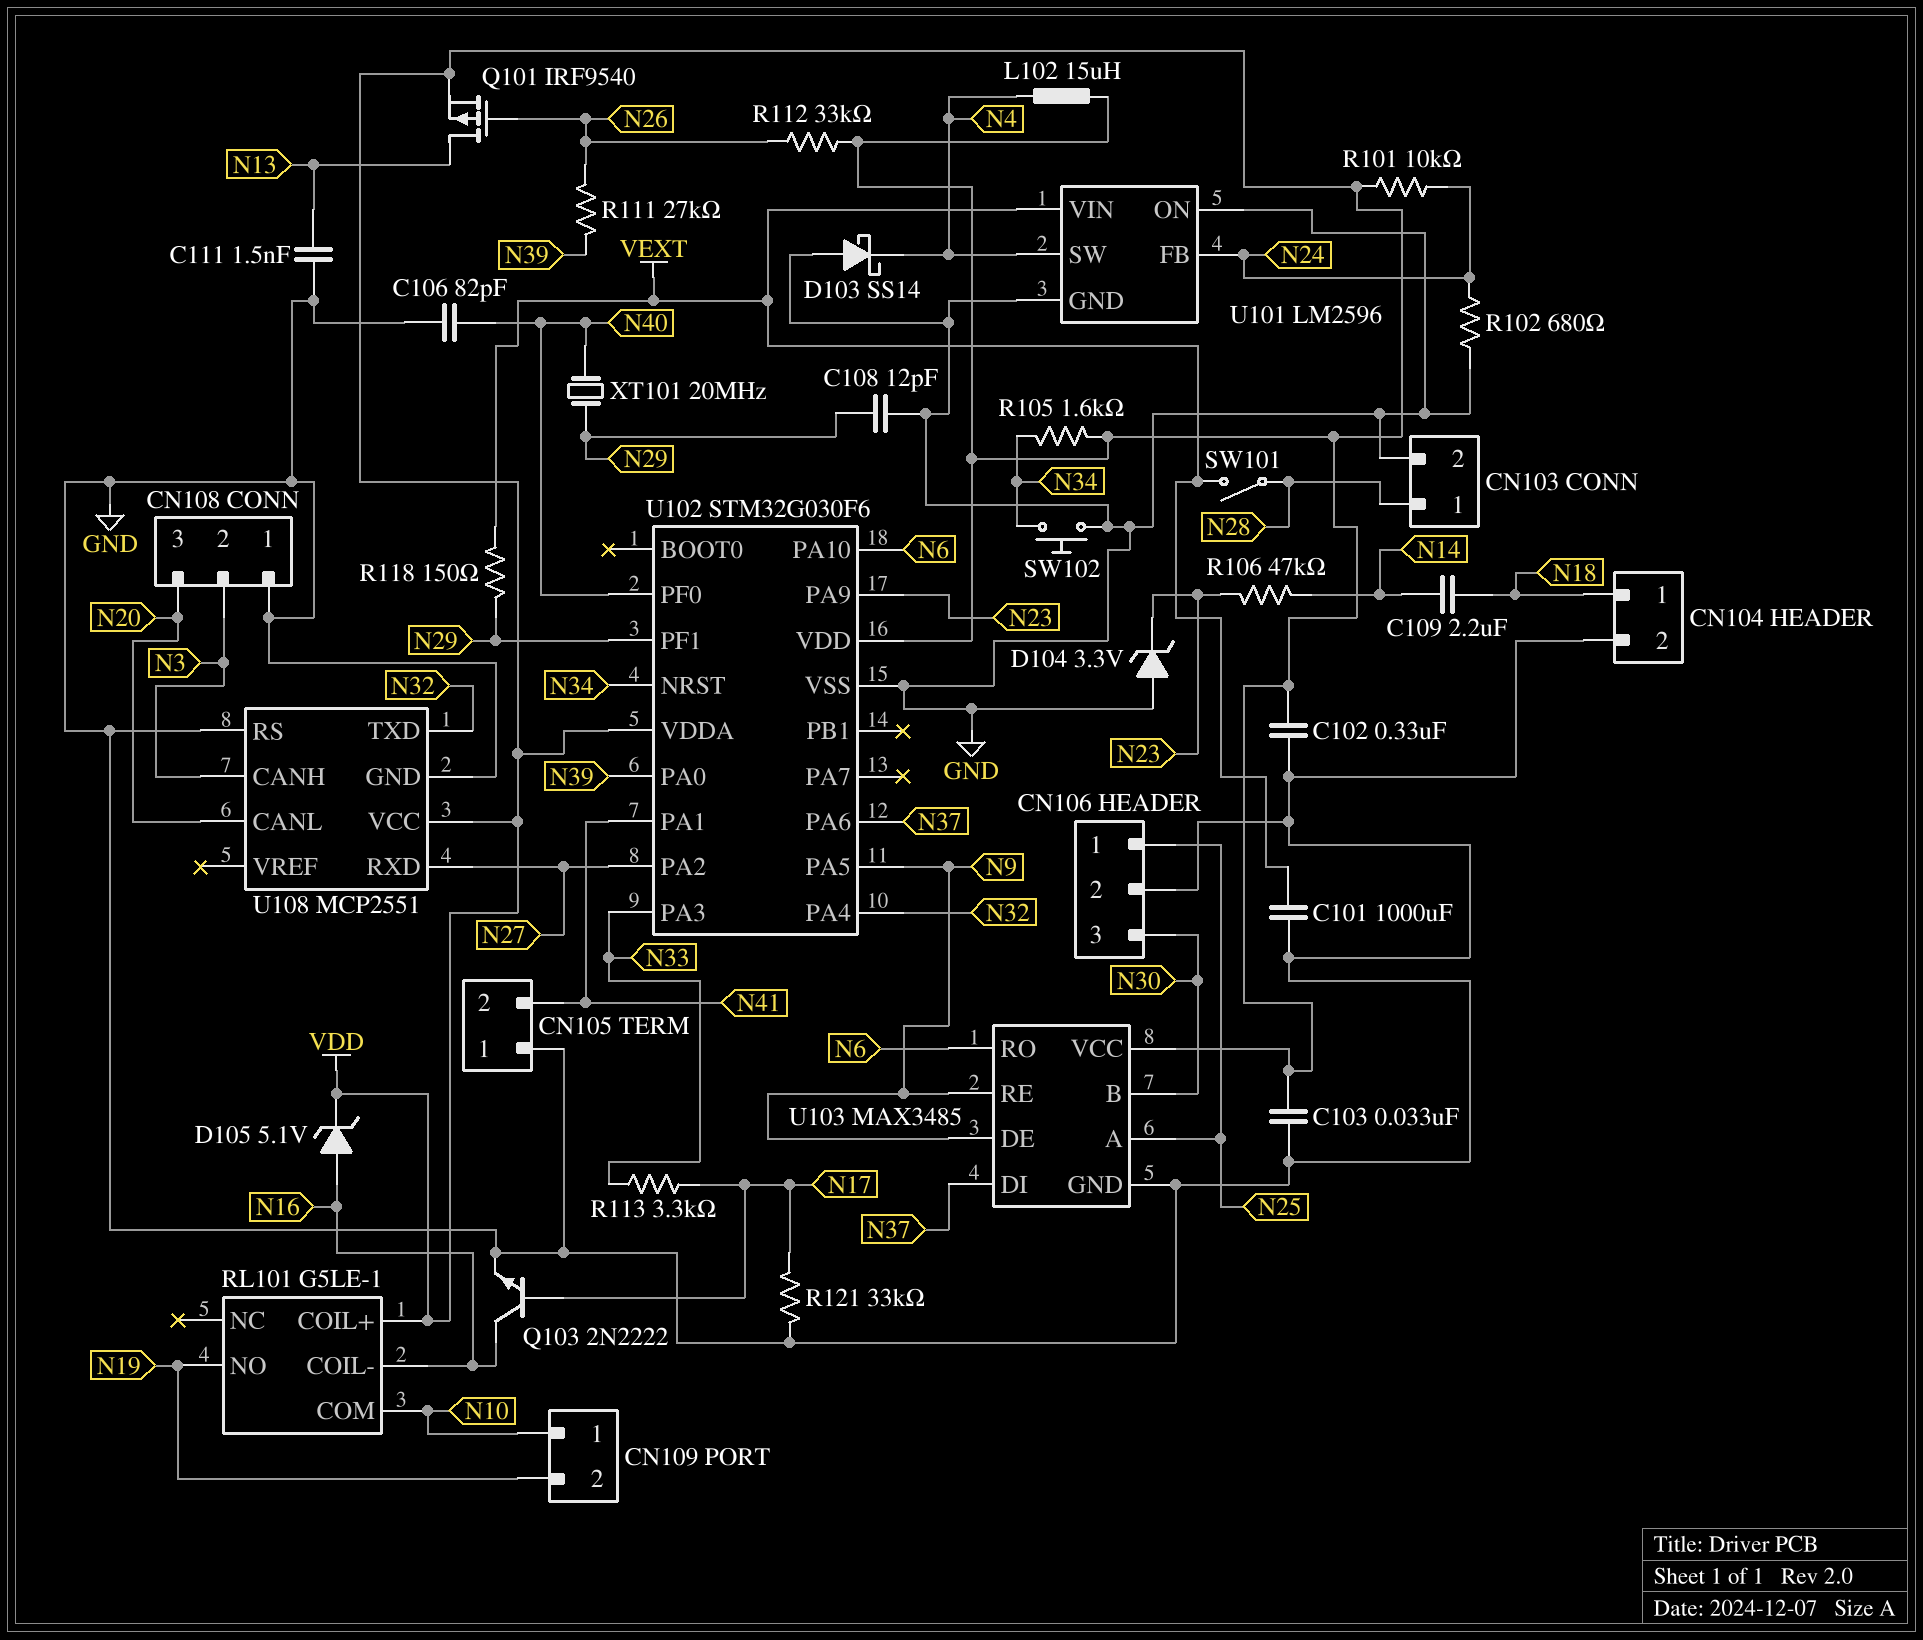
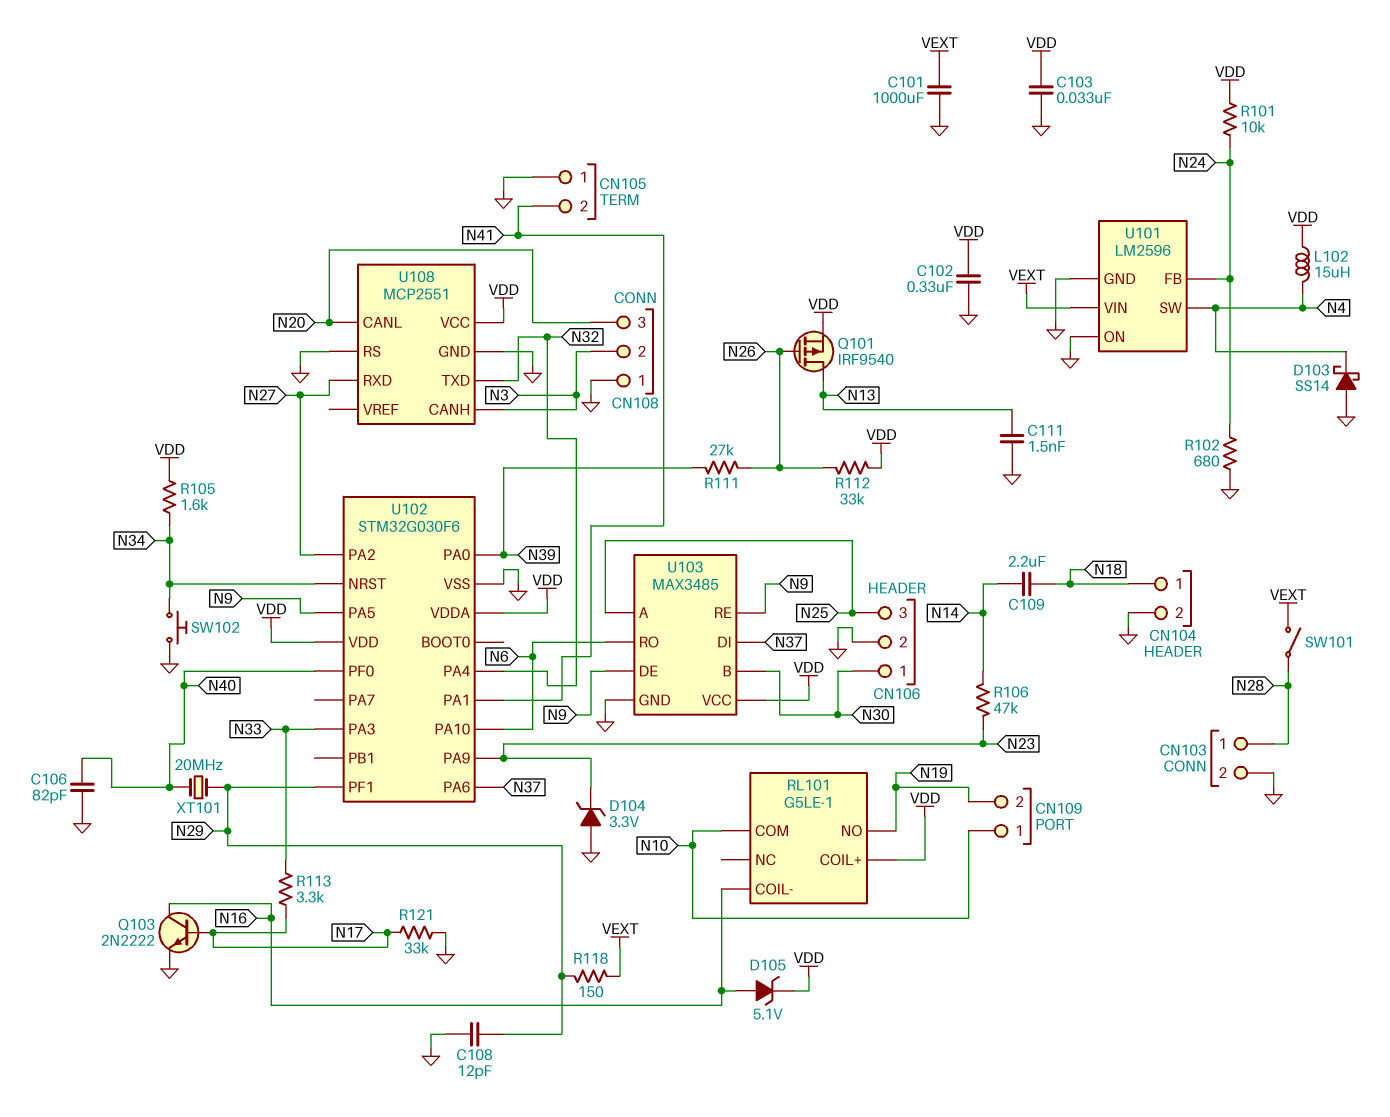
CN106 pin 1: N25 -> N30
CN106 pin 3: N30 -> N25

